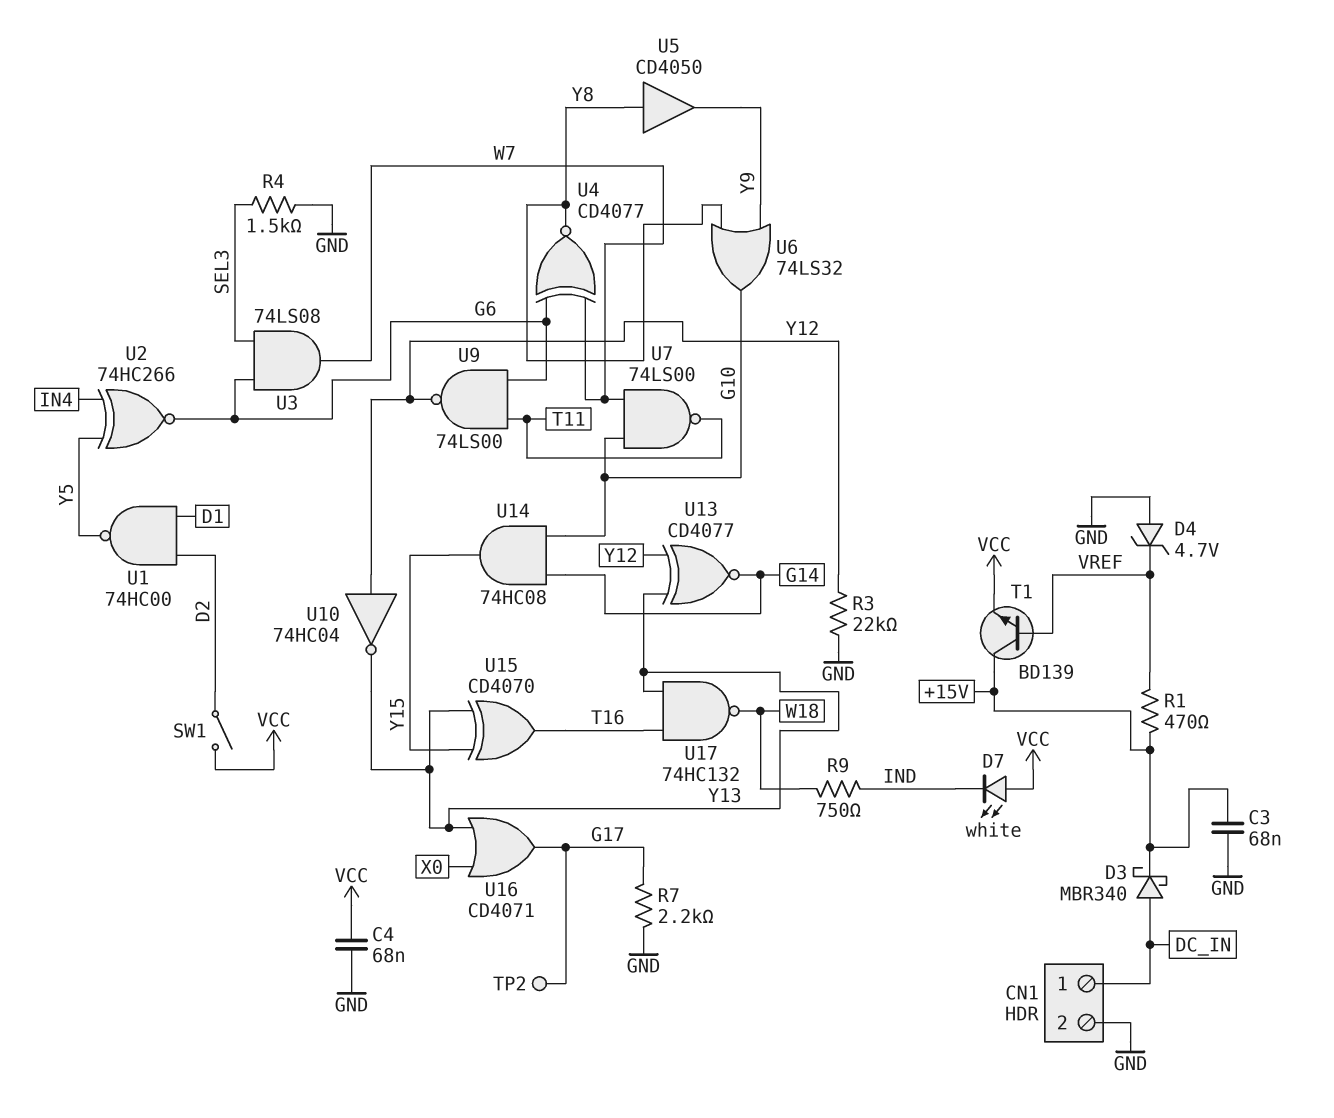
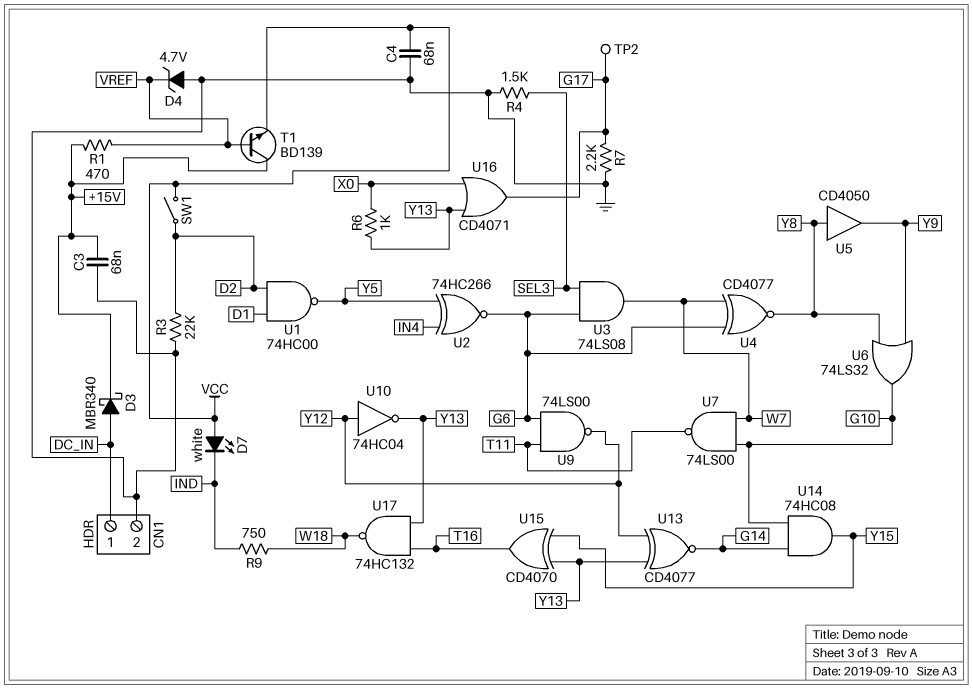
R3: 22k (GND, Y12) -> 22k (D2, GND)
R6: none -> 1k (X0, Y13)

